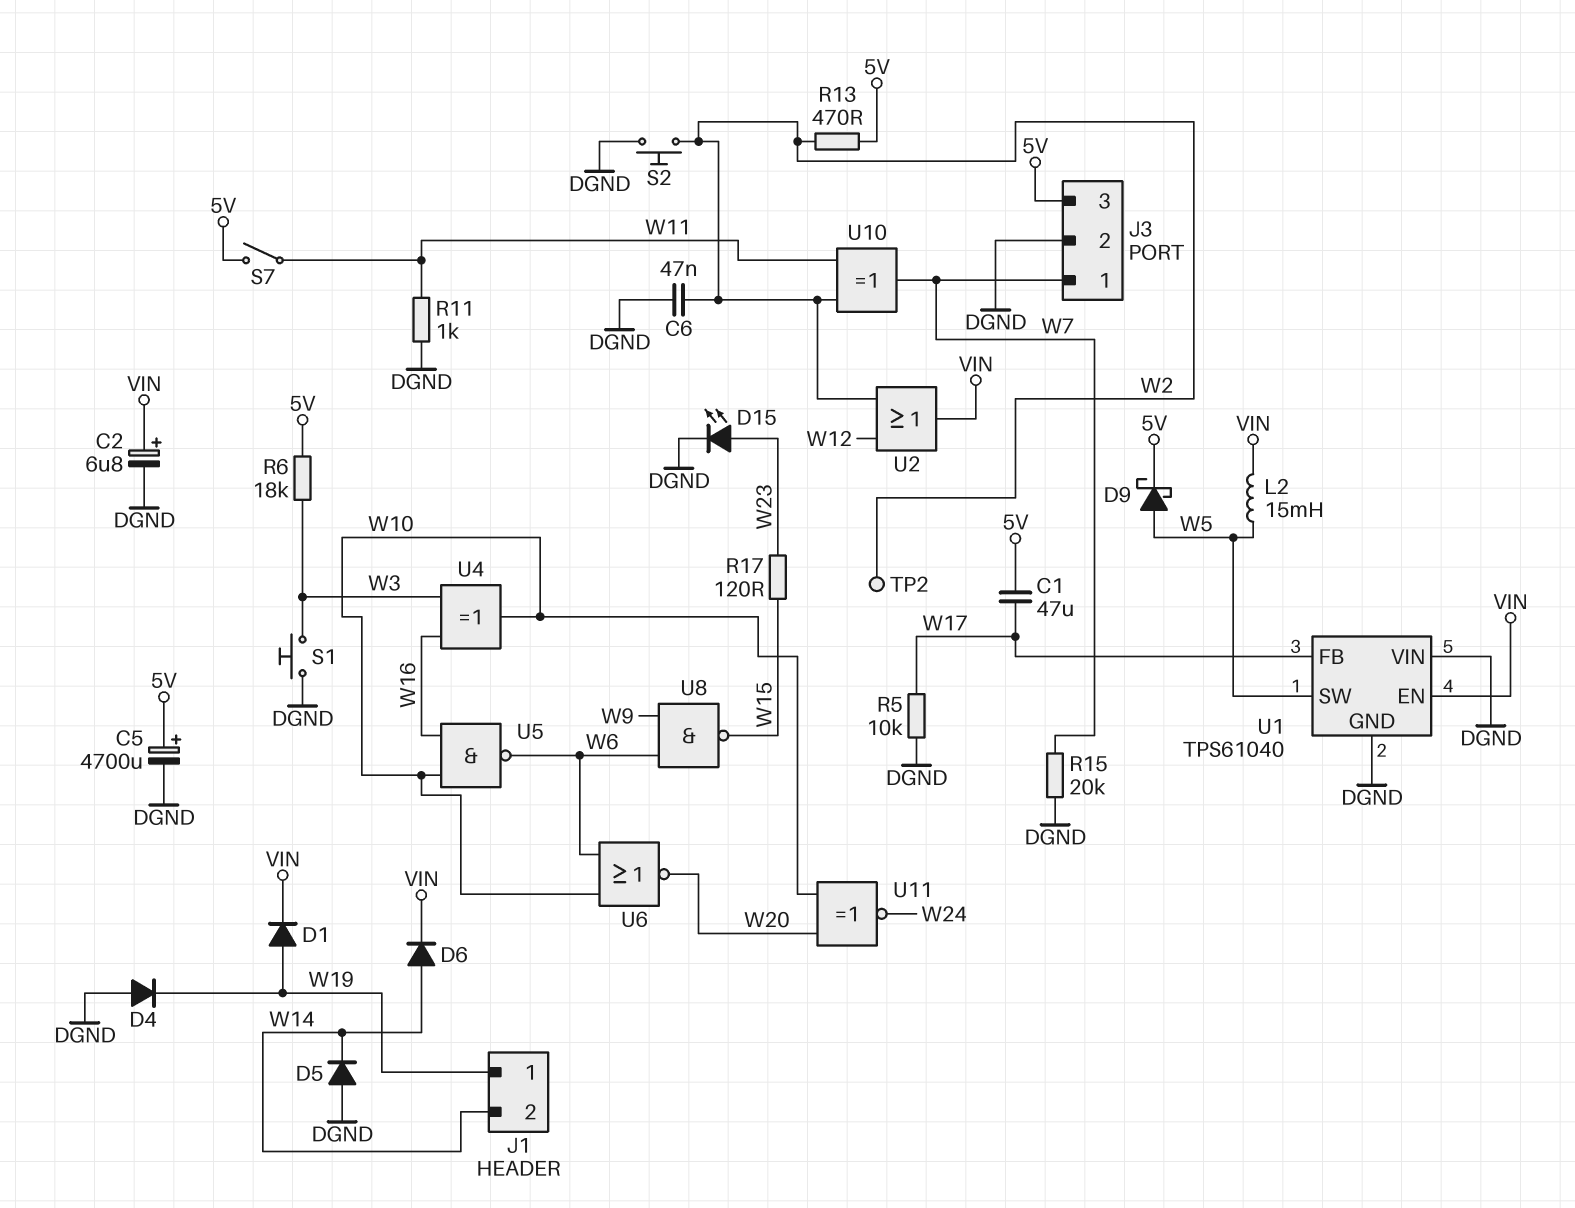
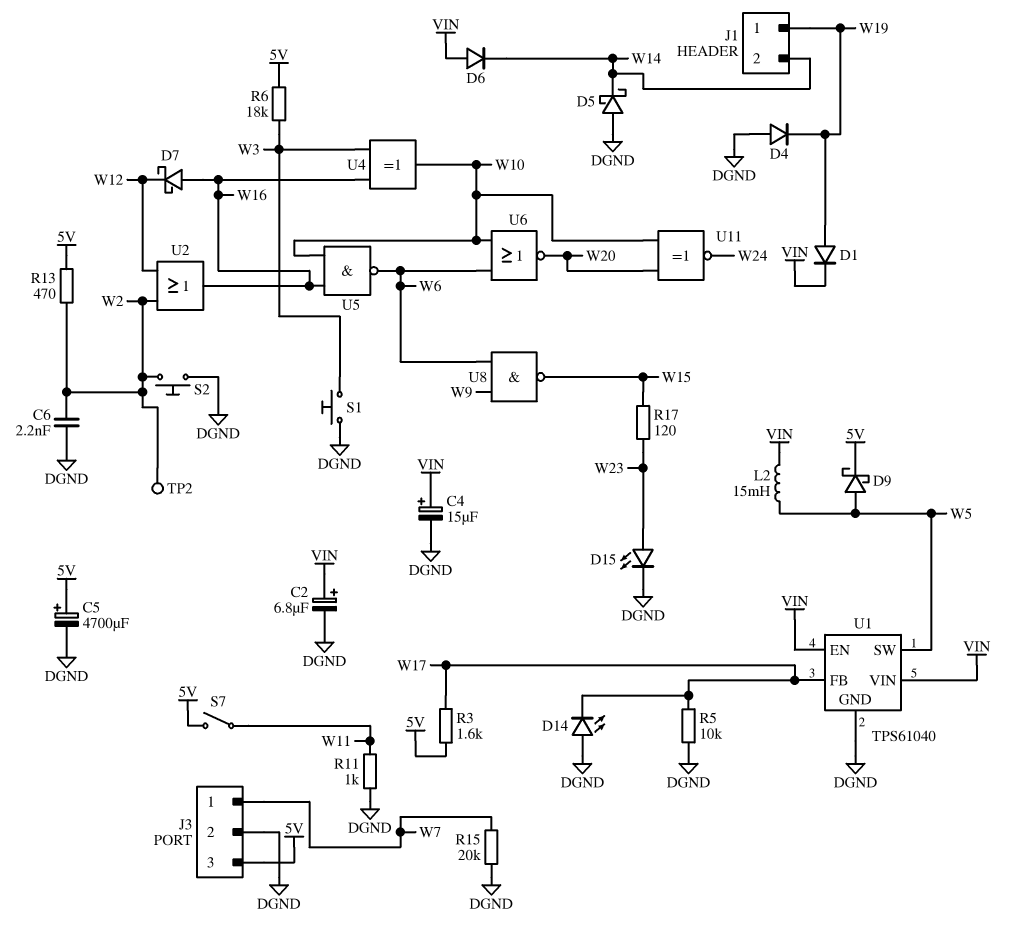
C1: 47uF (5V, W17) -> none
C4: none -> 15uF (plus VIN, minus DGND)
C6: 47nF (DGND, W2) -> 2.2nF (DGND, W2)
D5: diode (A DGND, K W14) -> schottky (A DGND, K W14)
D6: diode (A W14, K VIN) -> diode (A VIN, K W14)
D7: none -> schottky (A W16, K W12)
D14: none -> LED (A DGND, K W17)
R3: none -> 1.6k (5V, W17)
U1 pin VIN: DGND -> VIN
U2: OR (in W2, in W12, out VIN) -> OR (in W2, in W12, out W16)
U10: XOR (in W2, in W11, out W7) -> none

